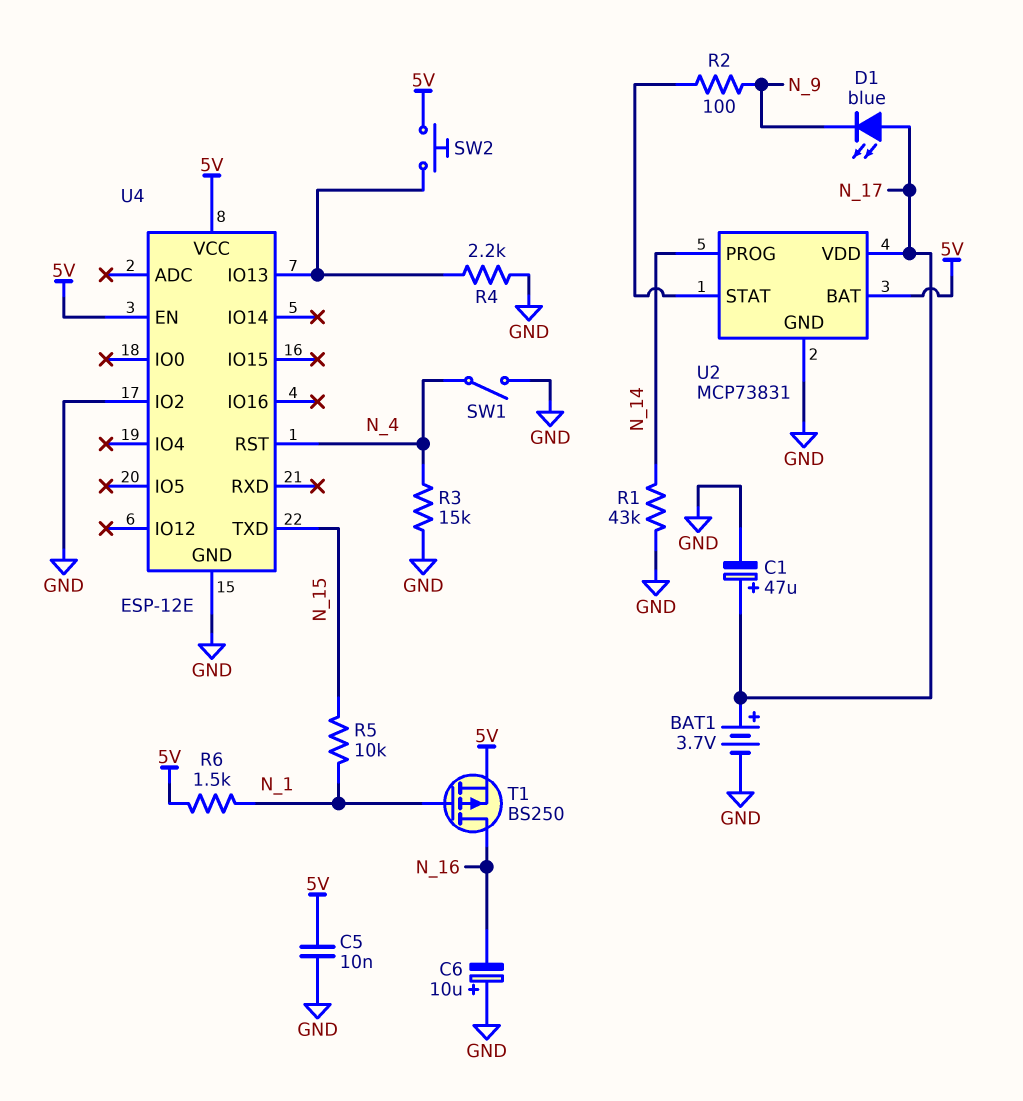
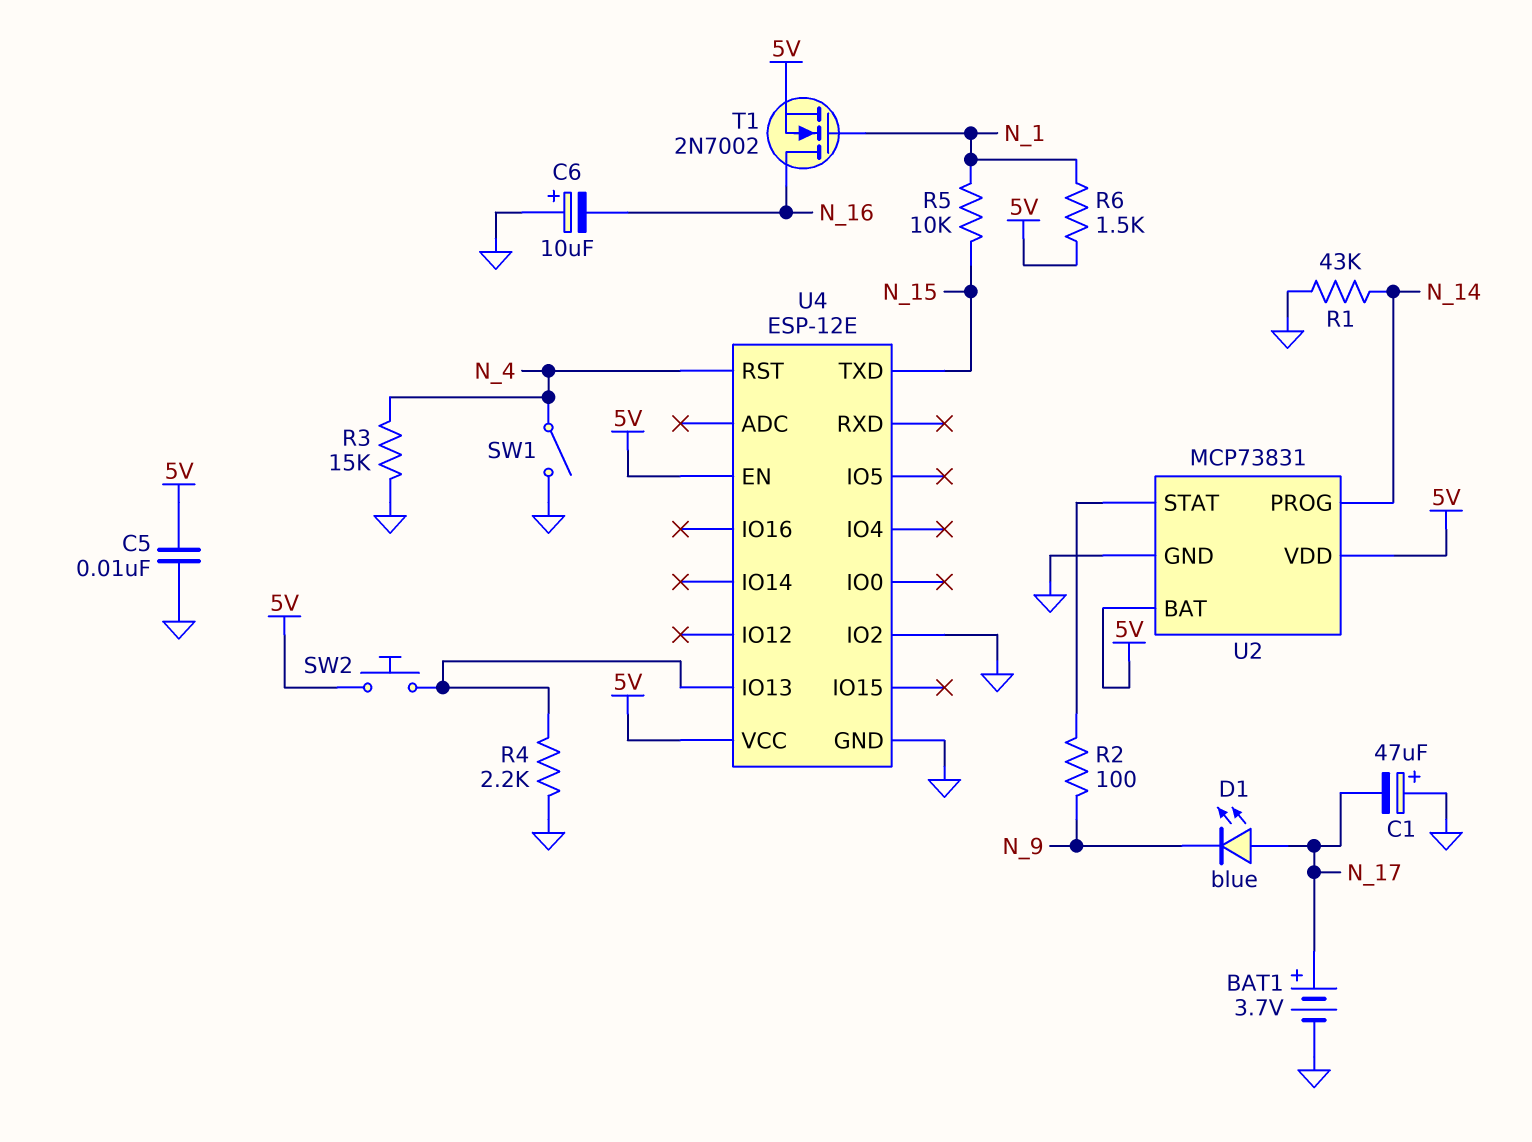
C1: 47uF (plus N_17, minus GND) -> 47uF (plus GND, minus N_17)
T1: PMOS BS250 (G N_1, D N_16, S 5V) -> NMOS 2N7002 (G N_1, D N_16, S 5V)
U2 pin VDD: N_17 -> 5V

